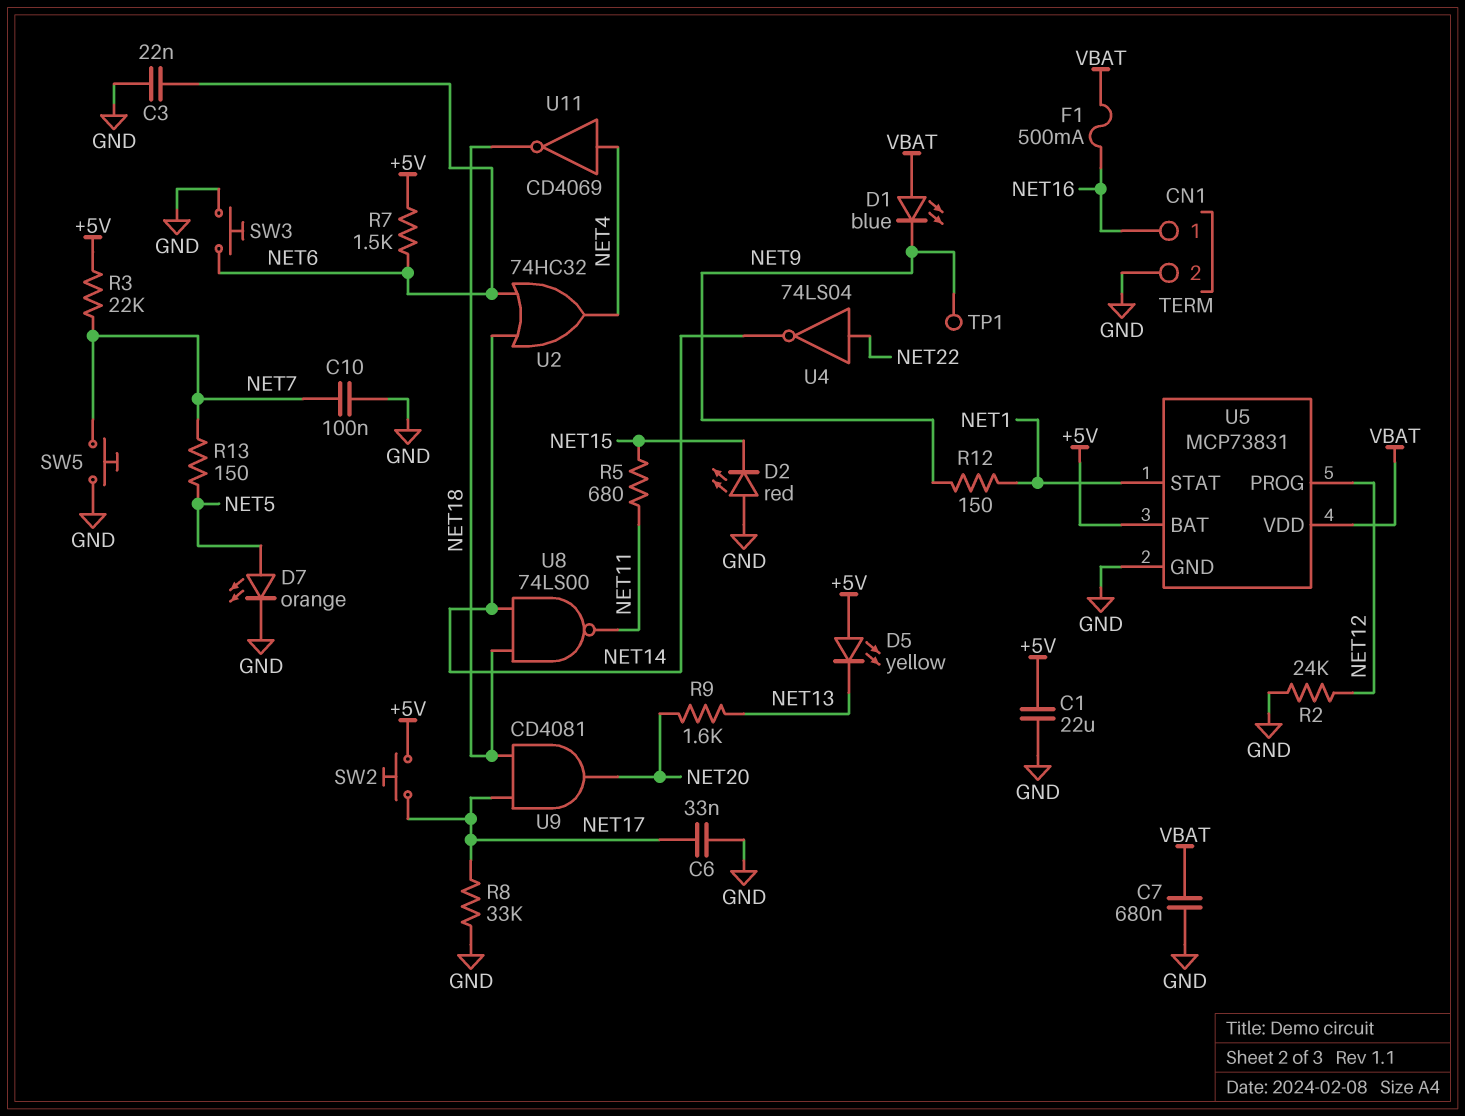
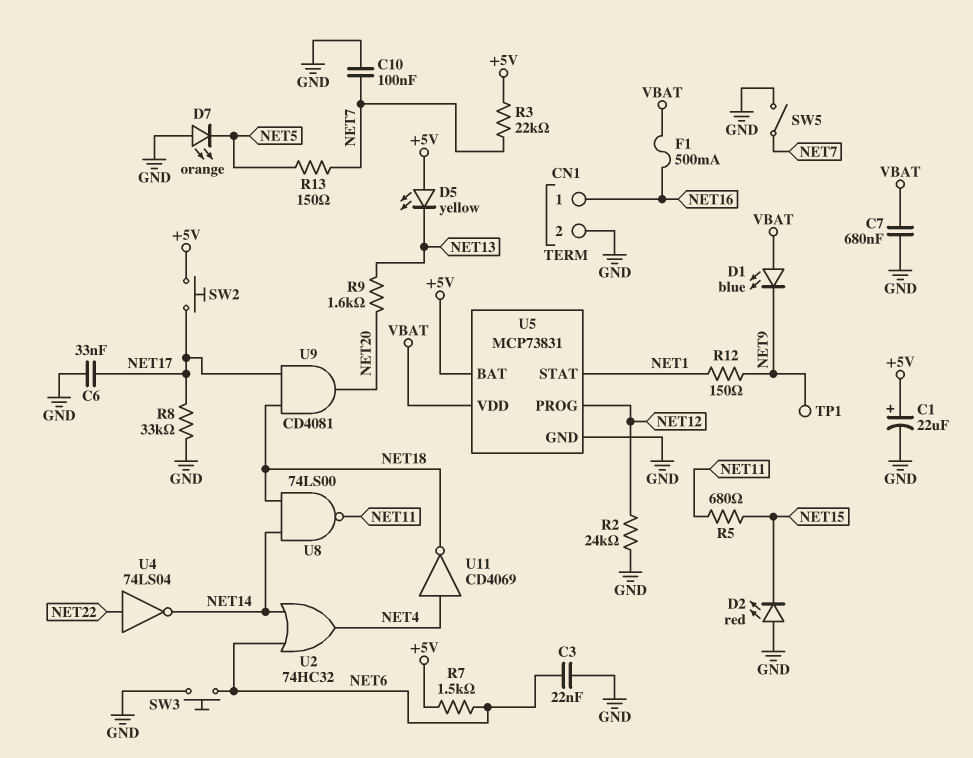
C1: 22uF (+5V, GND) -> 22uF (plus +5V, minus GND)
D7: LED orange (A NET5, K GND) -> LED orange (A GND, K NET5)
SW5: button (GND, NET7) -> switch (GND, NET7)

